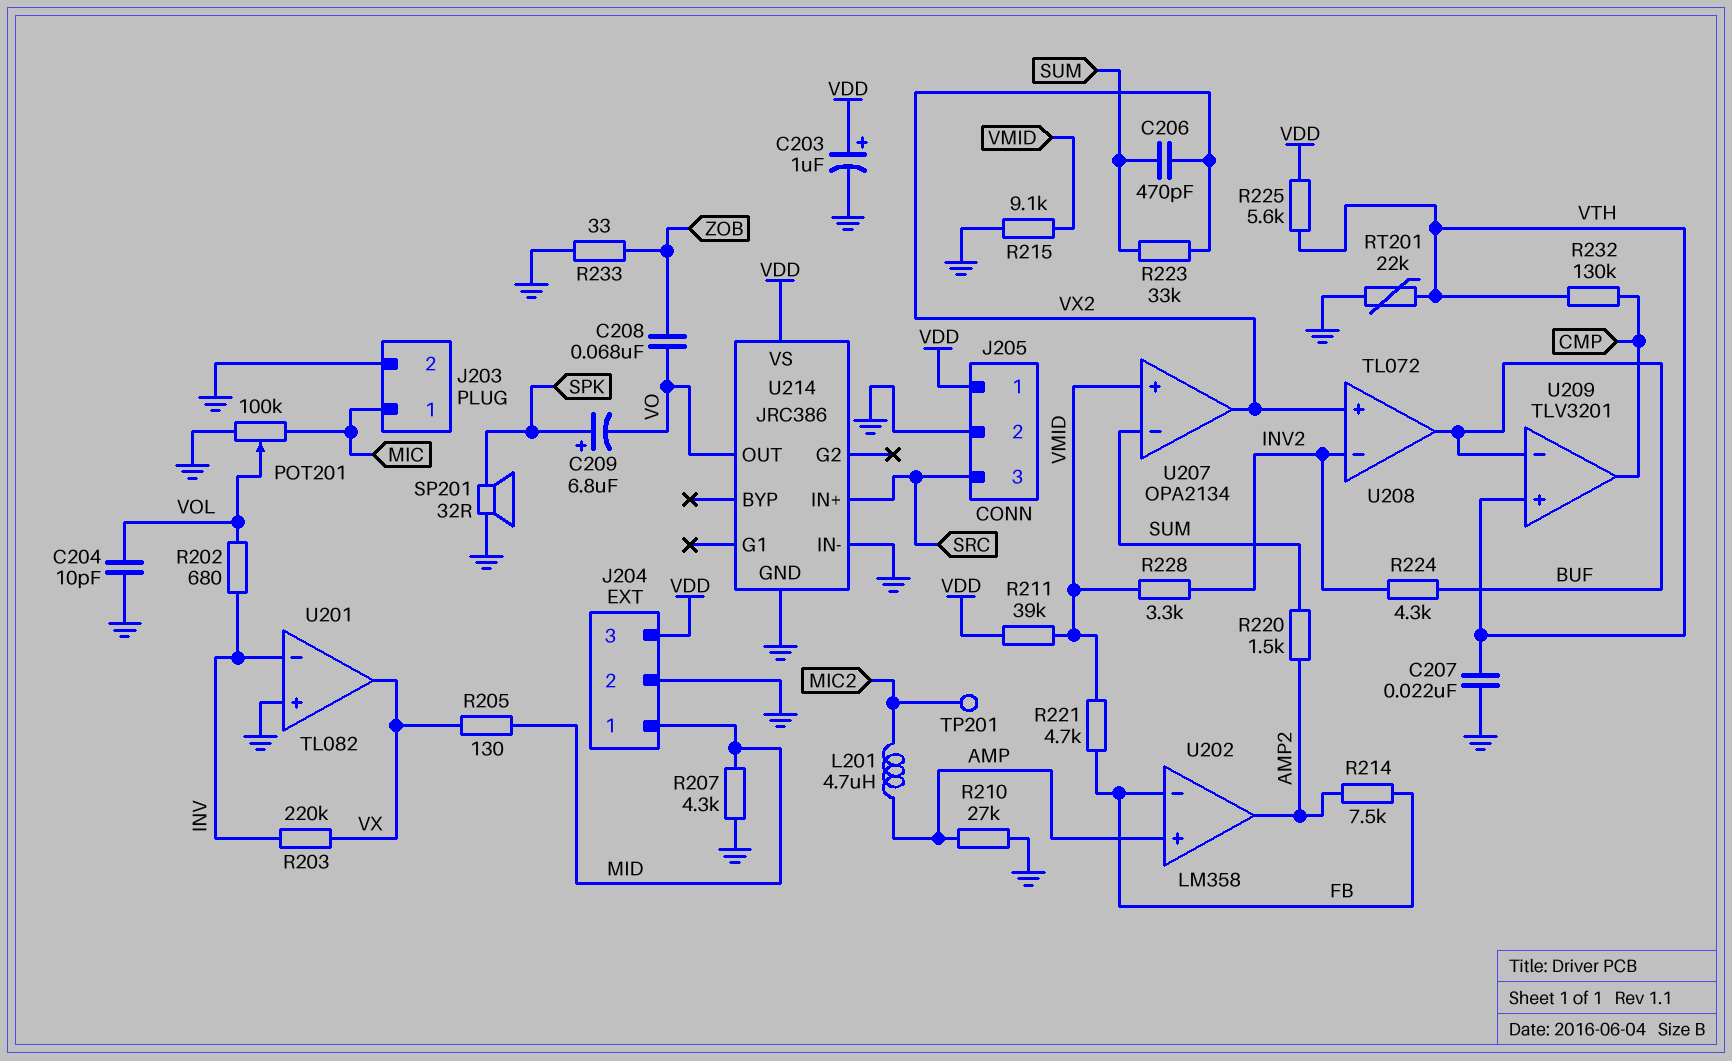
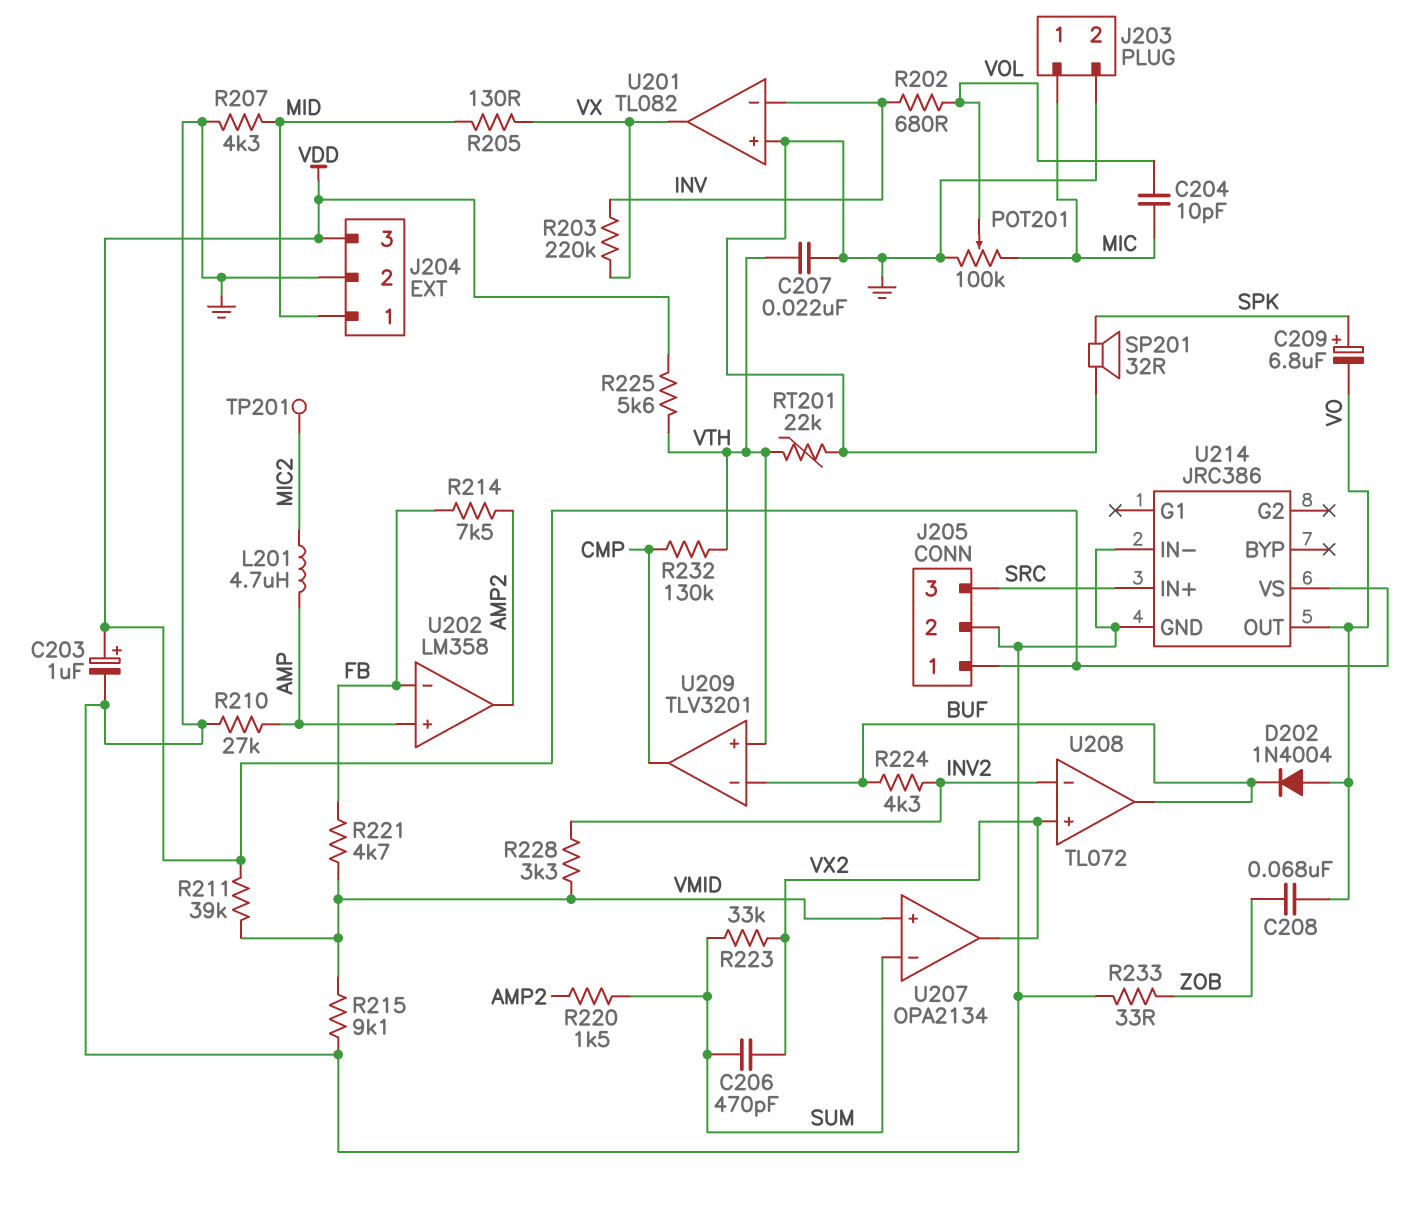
C204: 10pF (GND, VOL) -> 10pF (MIC, VOL)
D202: none -> diode 1N4004 (A VO, K BUF)

